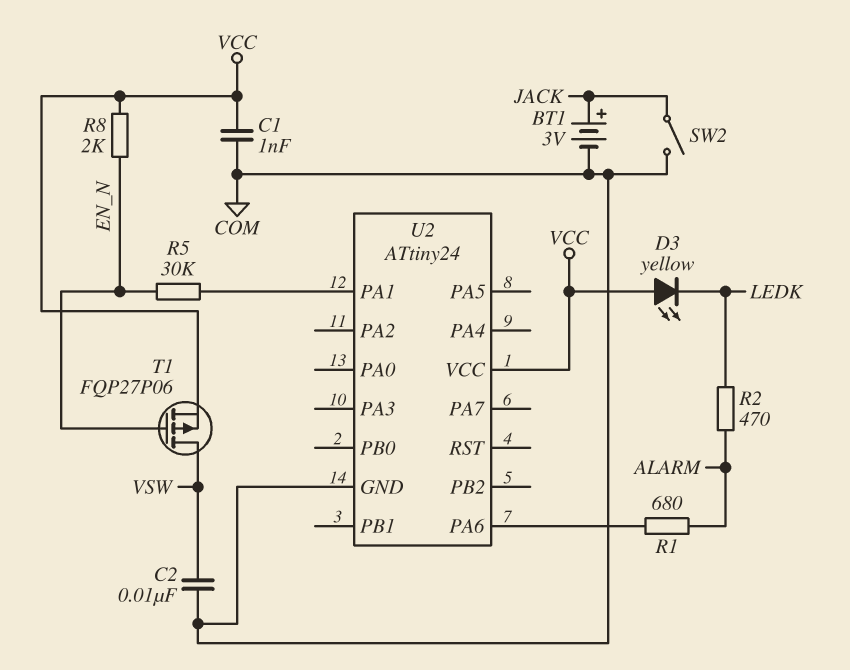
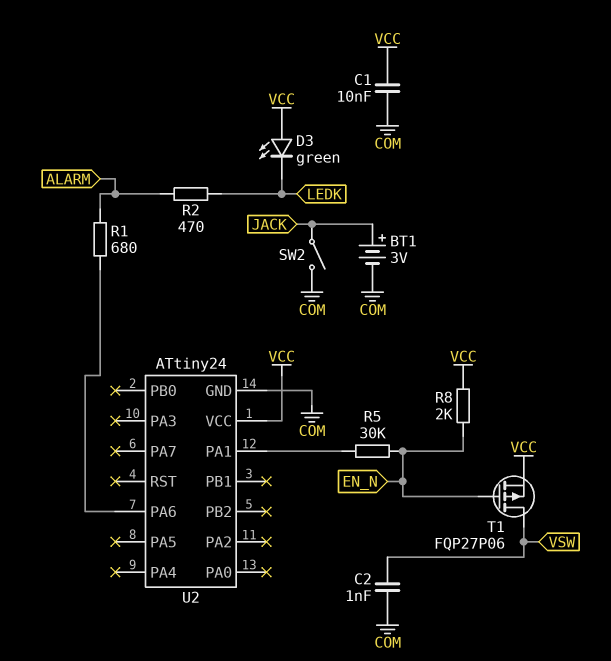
C1: 1nF (COM, VCC) -> 10nF (COM, VCC)
C2: 10nF (COM, VSW) -> 1nF (COM, VSW)
D3: LED yellow (A VCC, K LEDK) -> LED green (A VCC, K LEDK)

